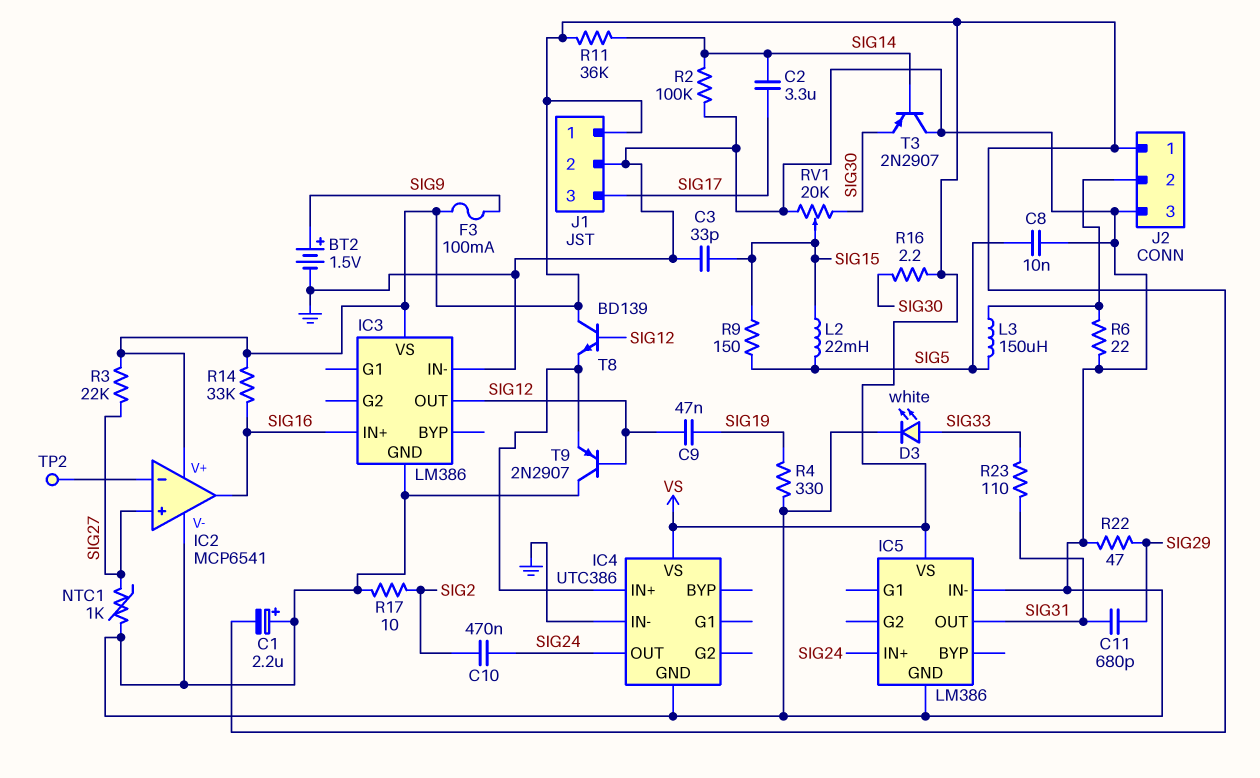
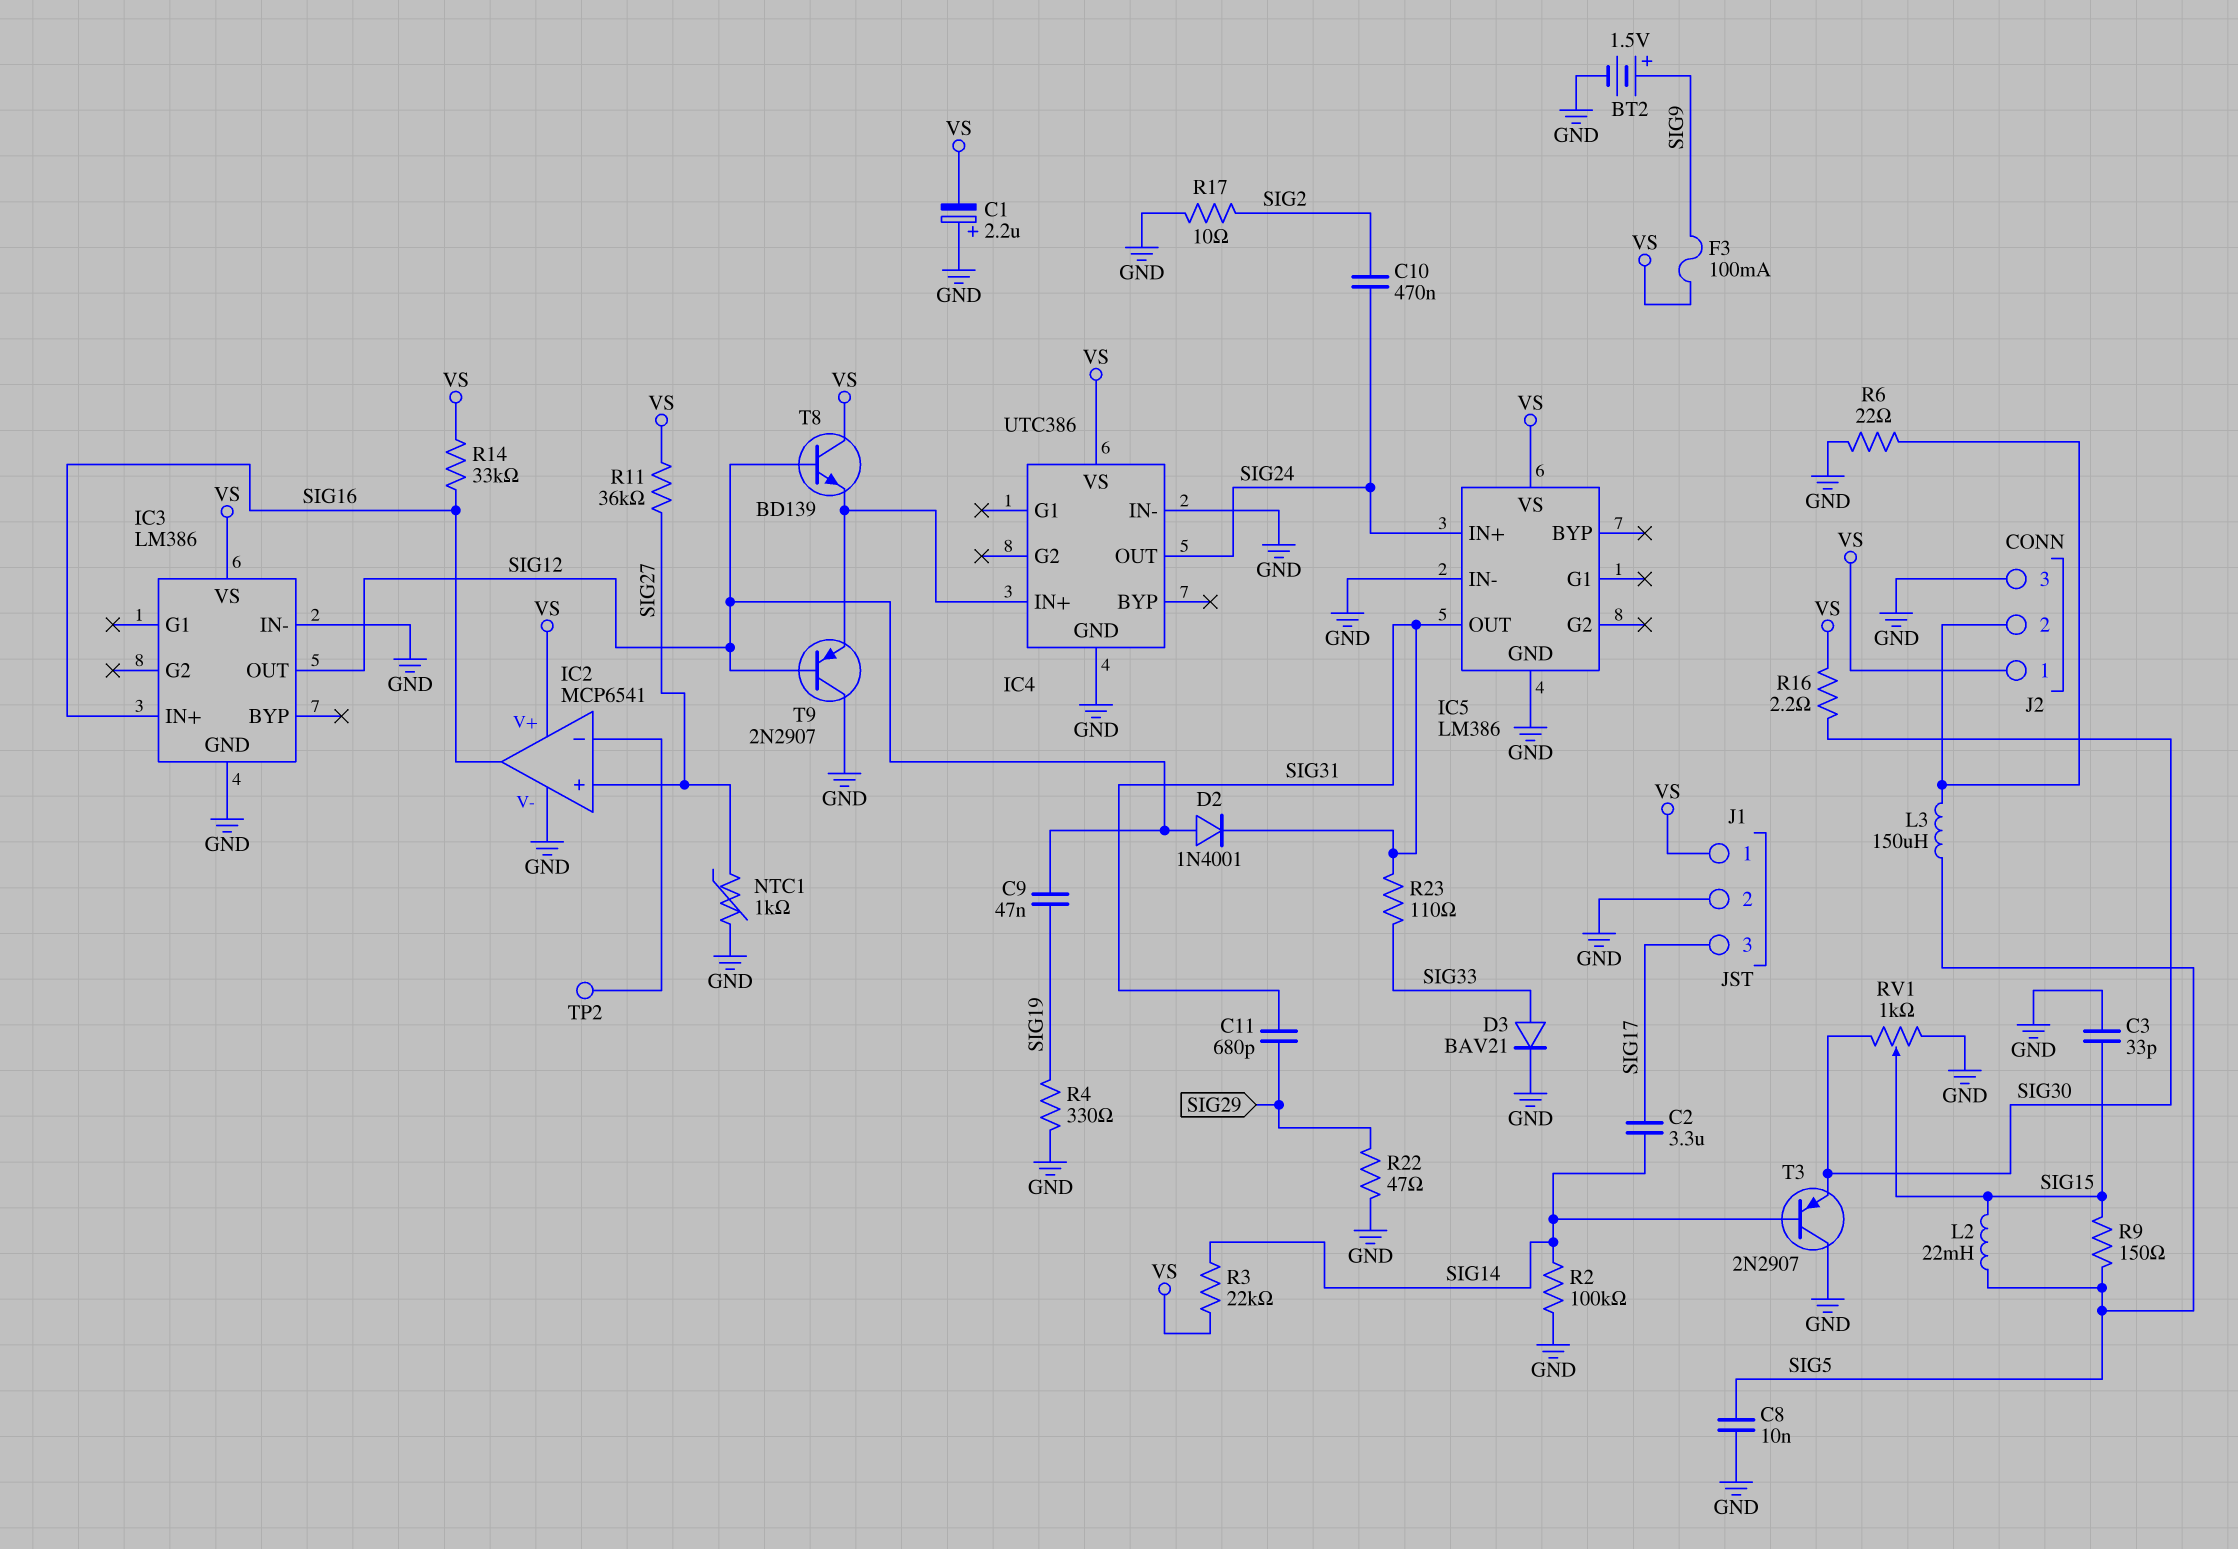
D2: none -> diode 1N4001 (A SIG12, K SIG31)
D3: LED white (A SIG33, K GND) -> diode BAV21 (A SIG33, K GND)
R3: 22k (SIG27, VS) -> 22k (SIG14, VS)
R11: 36k (SIG14, VS) -> 36k (SIG27, VS)
RV1: 20k (GND, SIG30, wiper SIG15) -> 1k (GND, SIG30, wiper SIG15)

